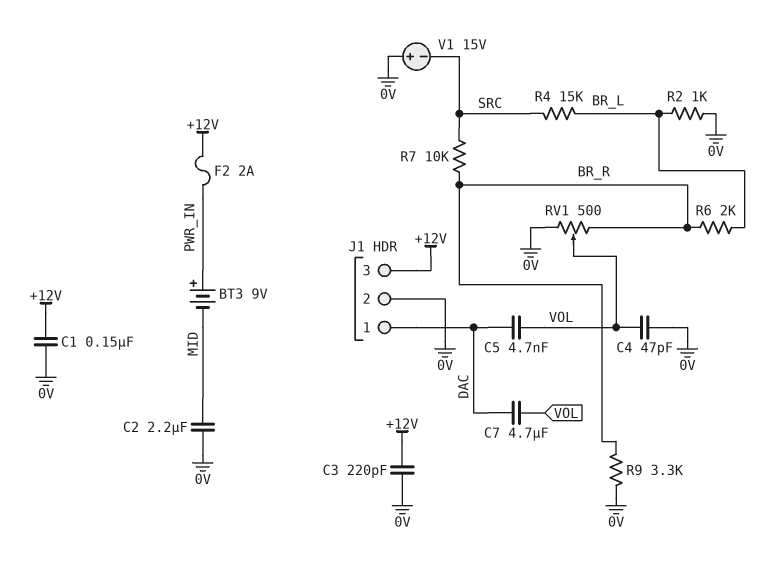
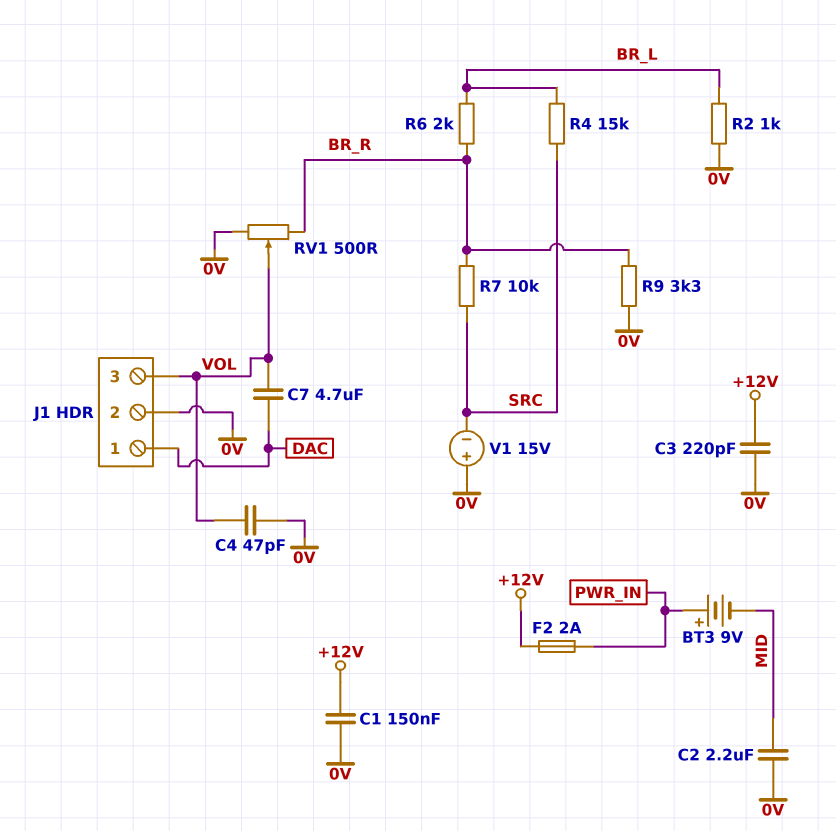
C5: 4.7nF (DAC, VOL) -> none
J1 pin 3: +12V -> VOL

